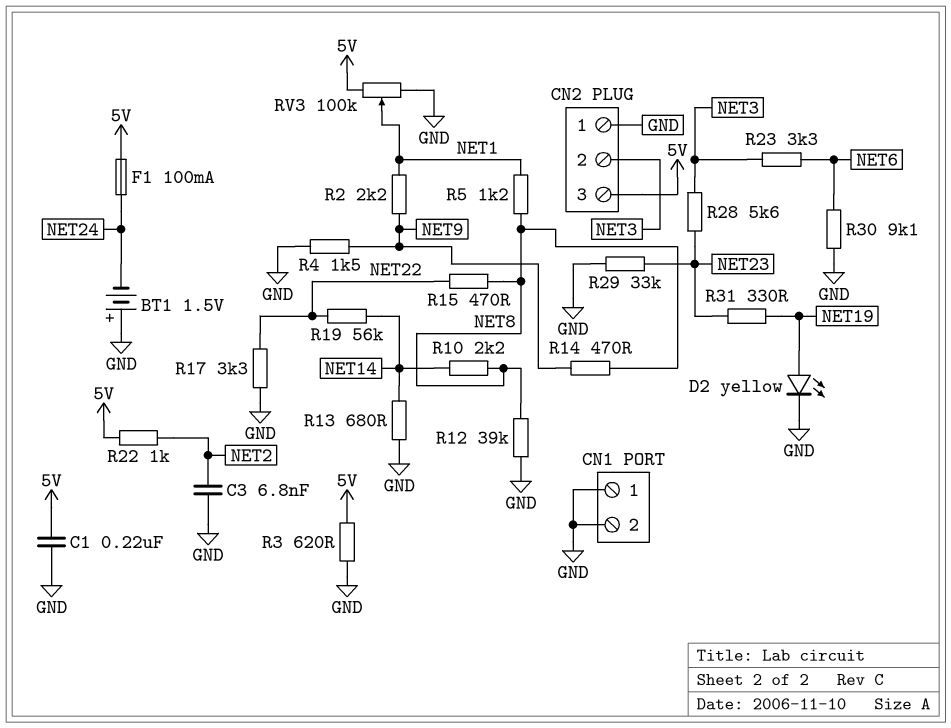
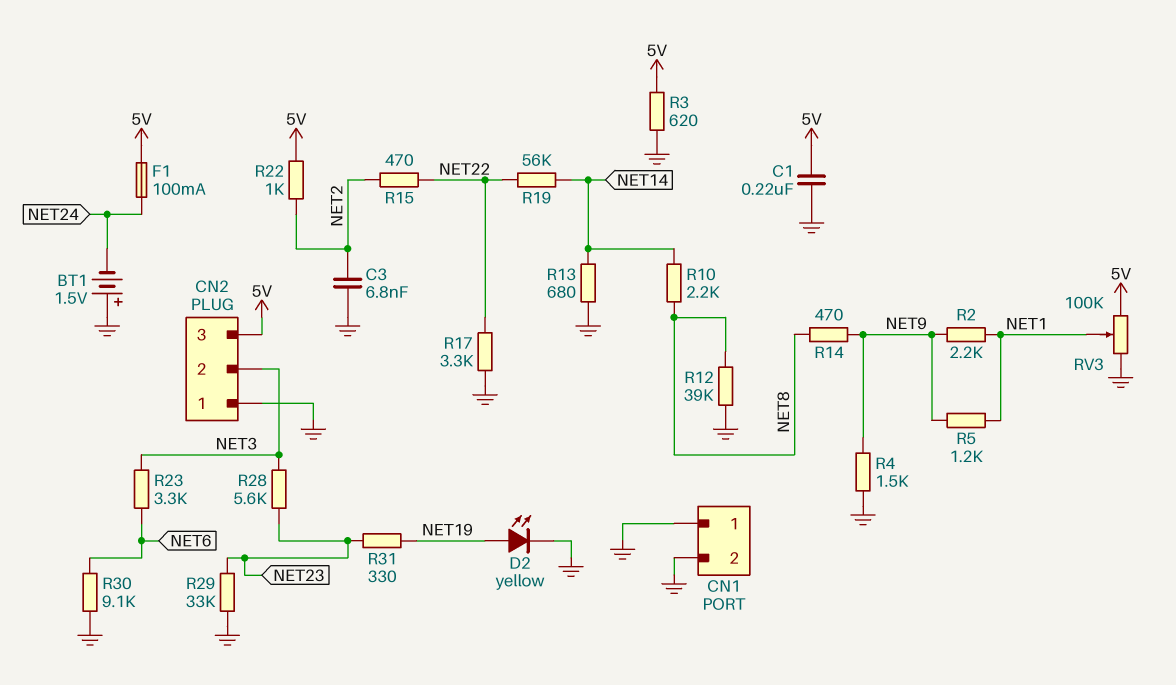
R5: 1.2k (NET1, NET8) -> 1.2k (NET1, NET9)
R15: 470 (NET8, NET22) -> 470 (NET2, NET22)

